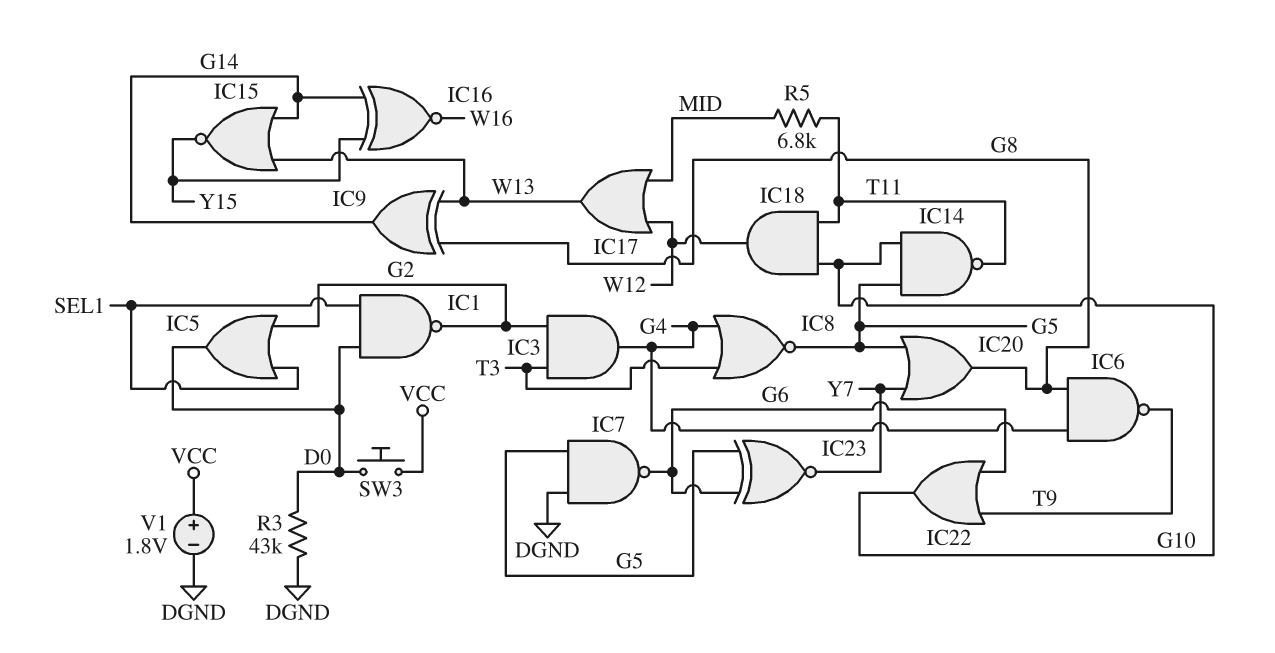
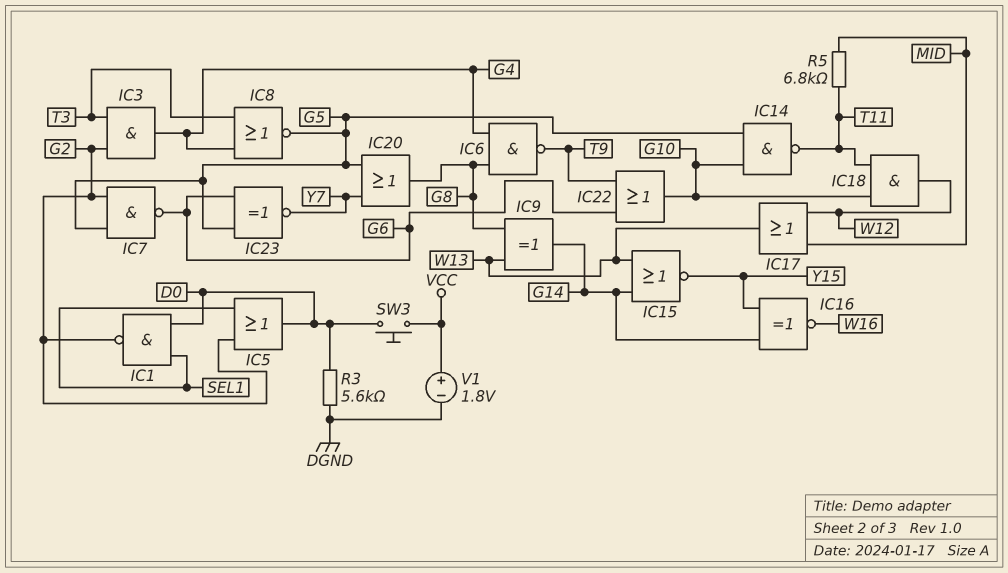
IC7: NAND (in DGND, in G5, out G6) -> NAND (in G2, in G5, out G6)
R3: 43k (D0, DGND) -> 5.6k (D0, DGND)

